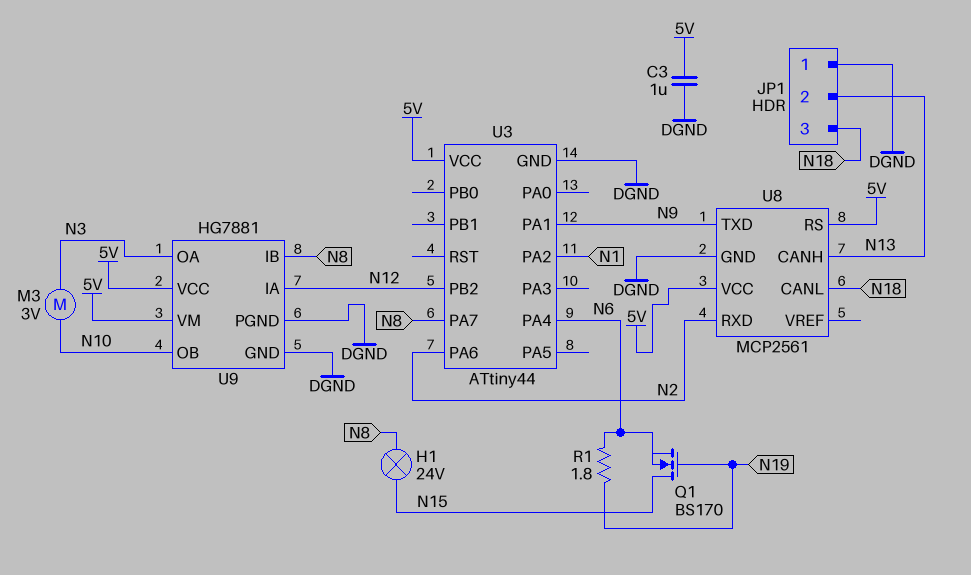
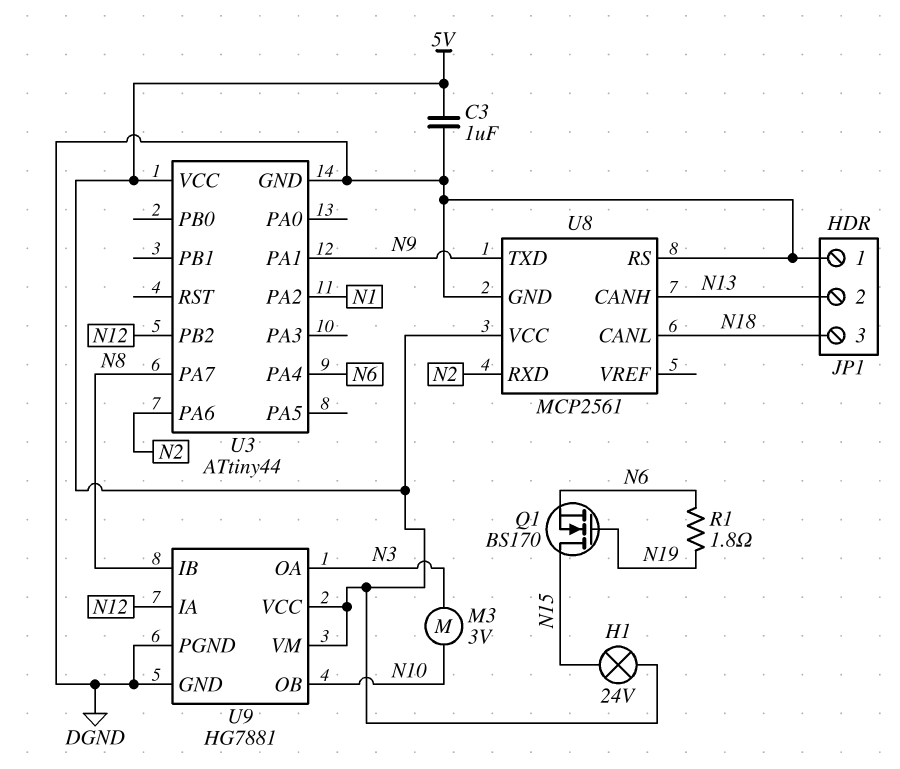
H1: lamp 24V (N8, N15) -> lamp 24V (5V, N15)
U8 pin RS: 5V -> DGND

